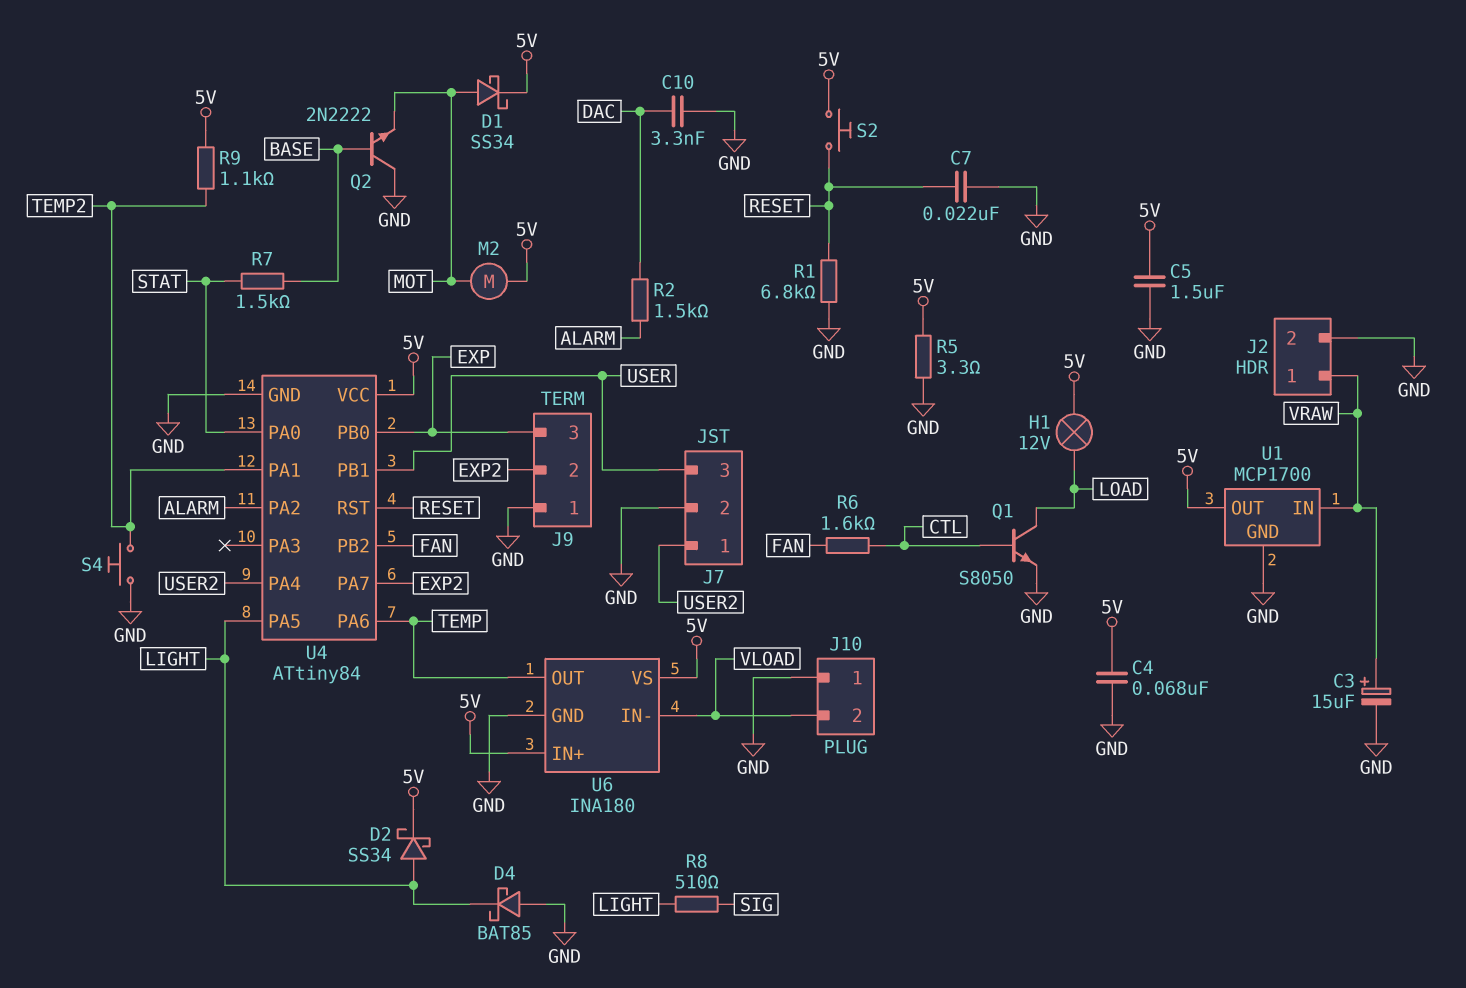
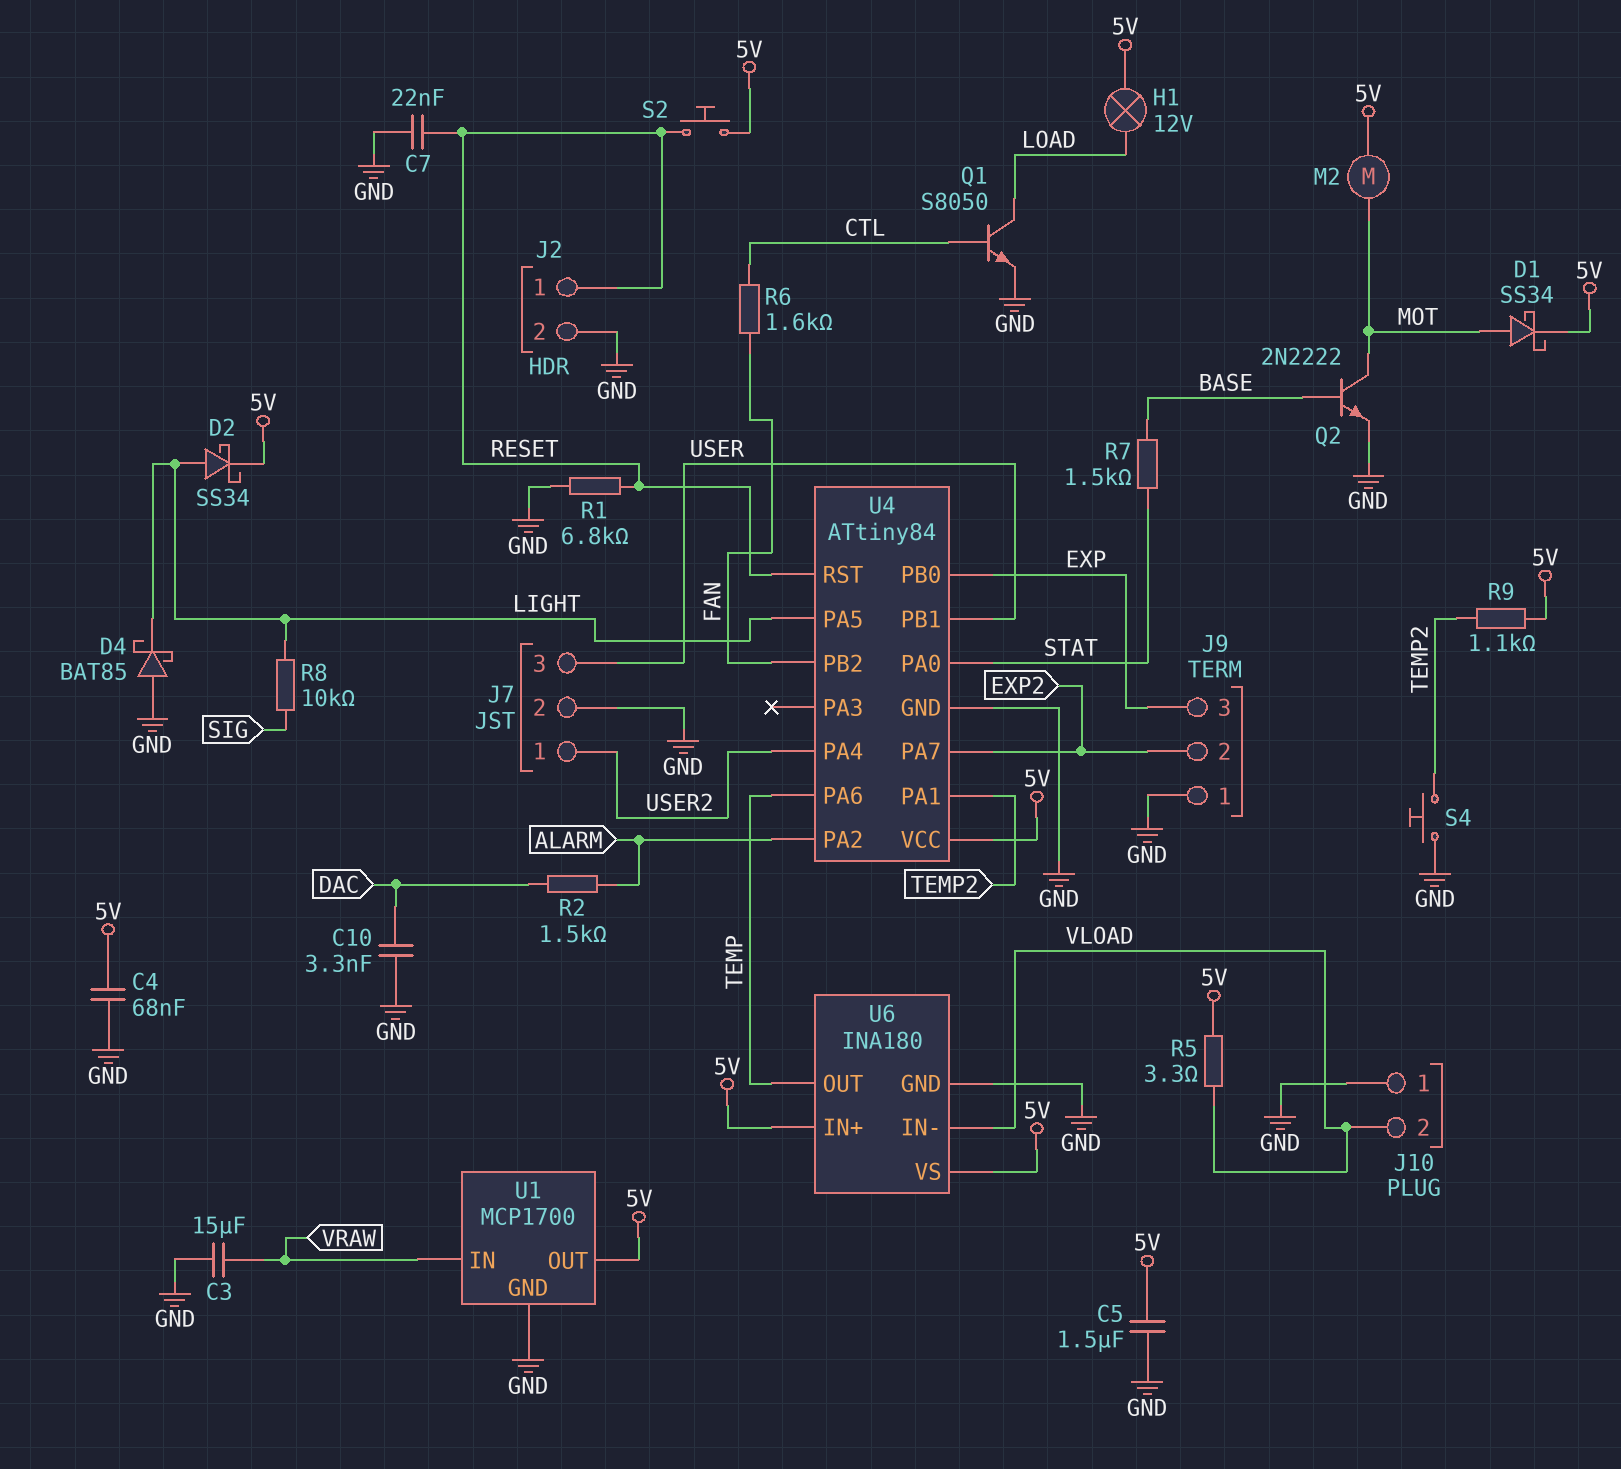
C3: 15uF (plus VRAW, minus GND) -> 15uF (GND, VRAW)
J2 pin 1: VRAW -> RESET
Q2: NPN 2N2222 (B BASE, C GND, E MOT) -> NPN 2N2222 (B BASE, C MOT, E GND)
R5: 3.3 (5V, GND) -> 3.3 (5V, VLOAD)
R8: 510 (LIGHT, SIG) -> 10k (LIGHT, SIG)

